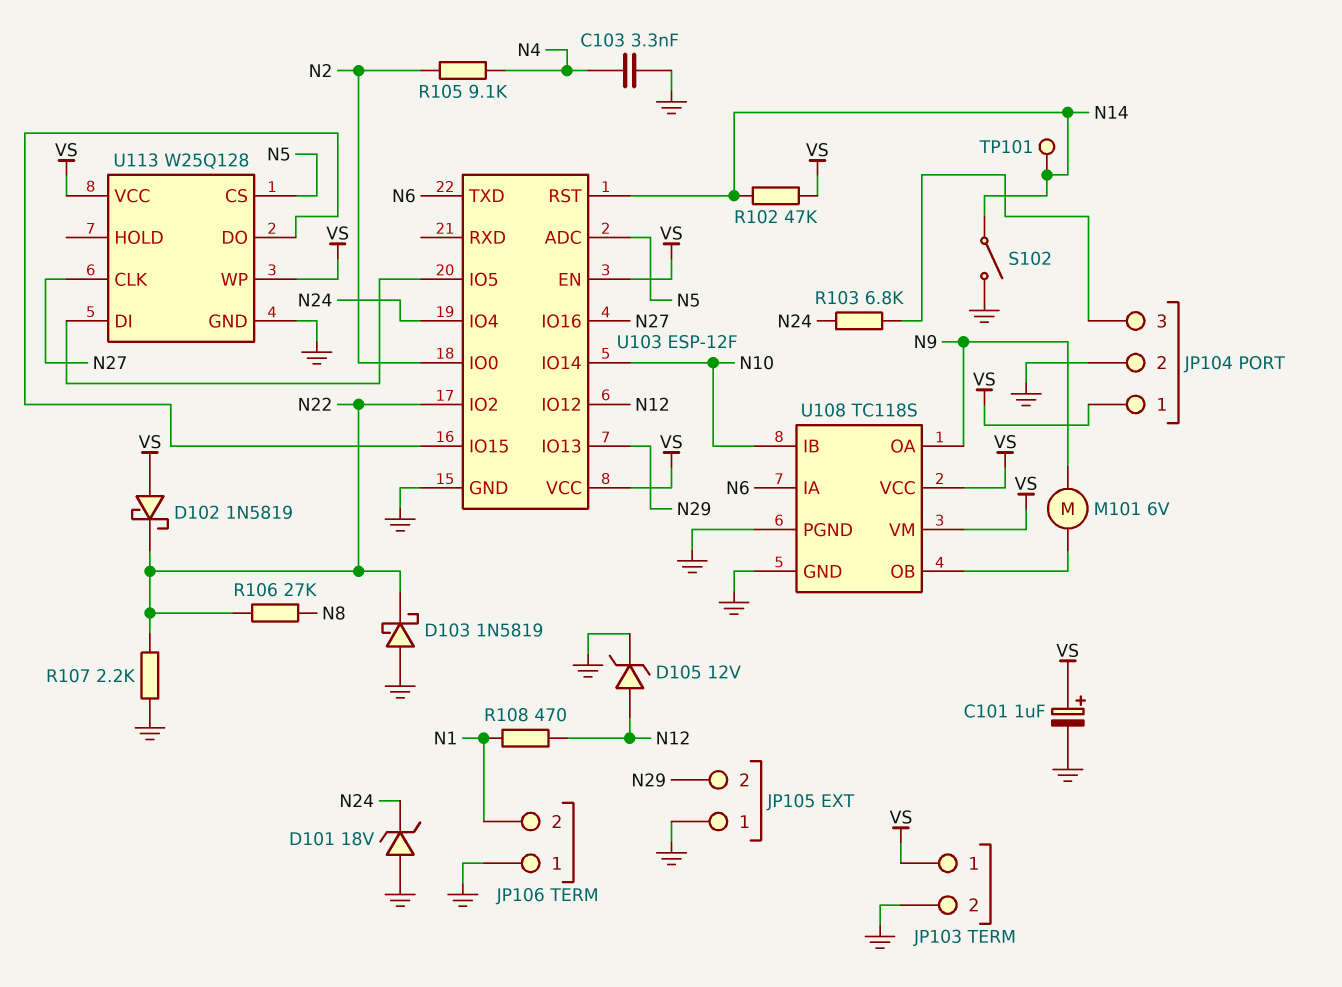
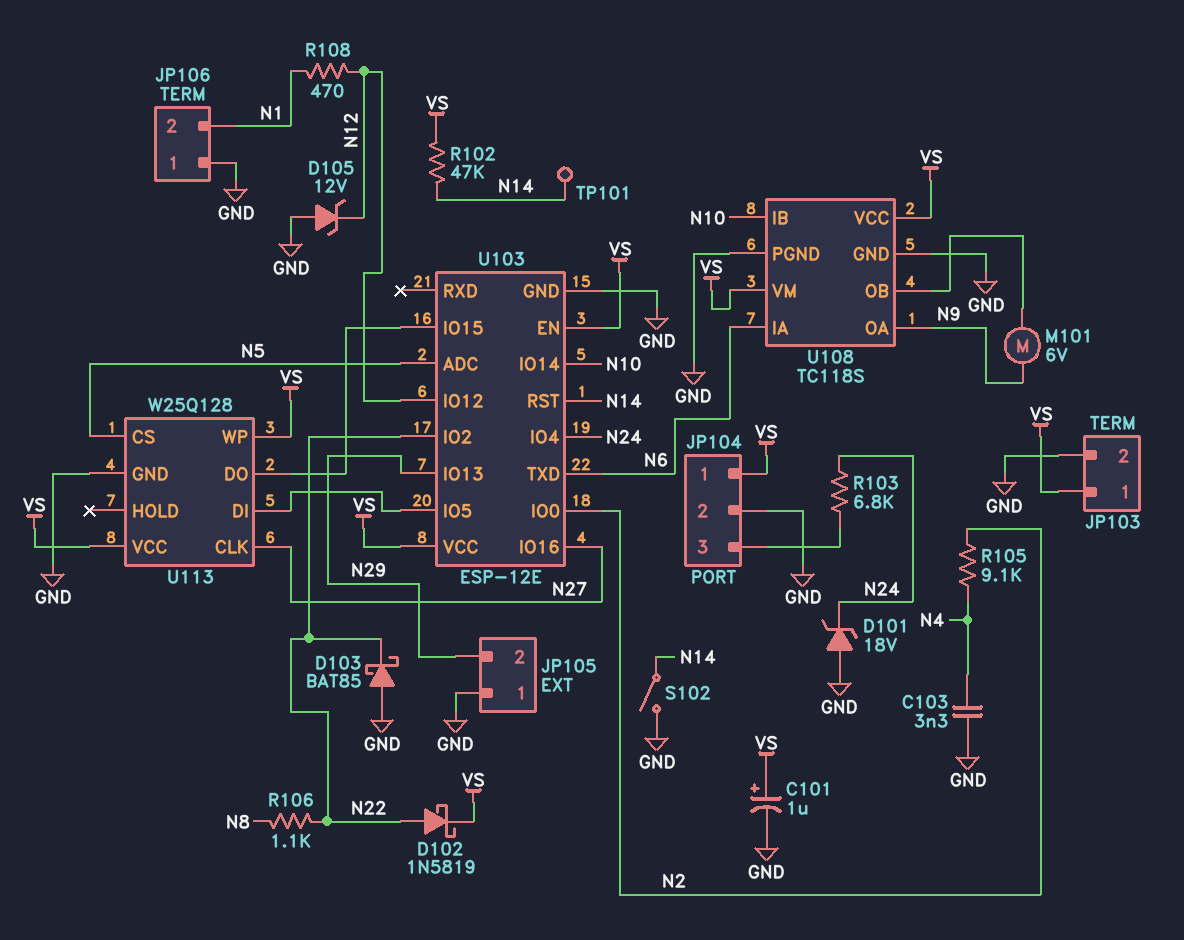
D102: schottky 1N5819 (A VS, K N22) -> schottky 1N5819 (A N22, K VS)
D103: schottky 1N5819 (A GND, K N22) -> schottky BAT85 (A GND, K N22)
D105: zener 12V (A N12, K GND) -> zener 12V (A GND, K N12)
R106: 27k (N8, N22) -> 1.1k (N8, N22)
R107: 2.2k (GND, N22) -> none
U103: ESP-12F -> ESP-12E

